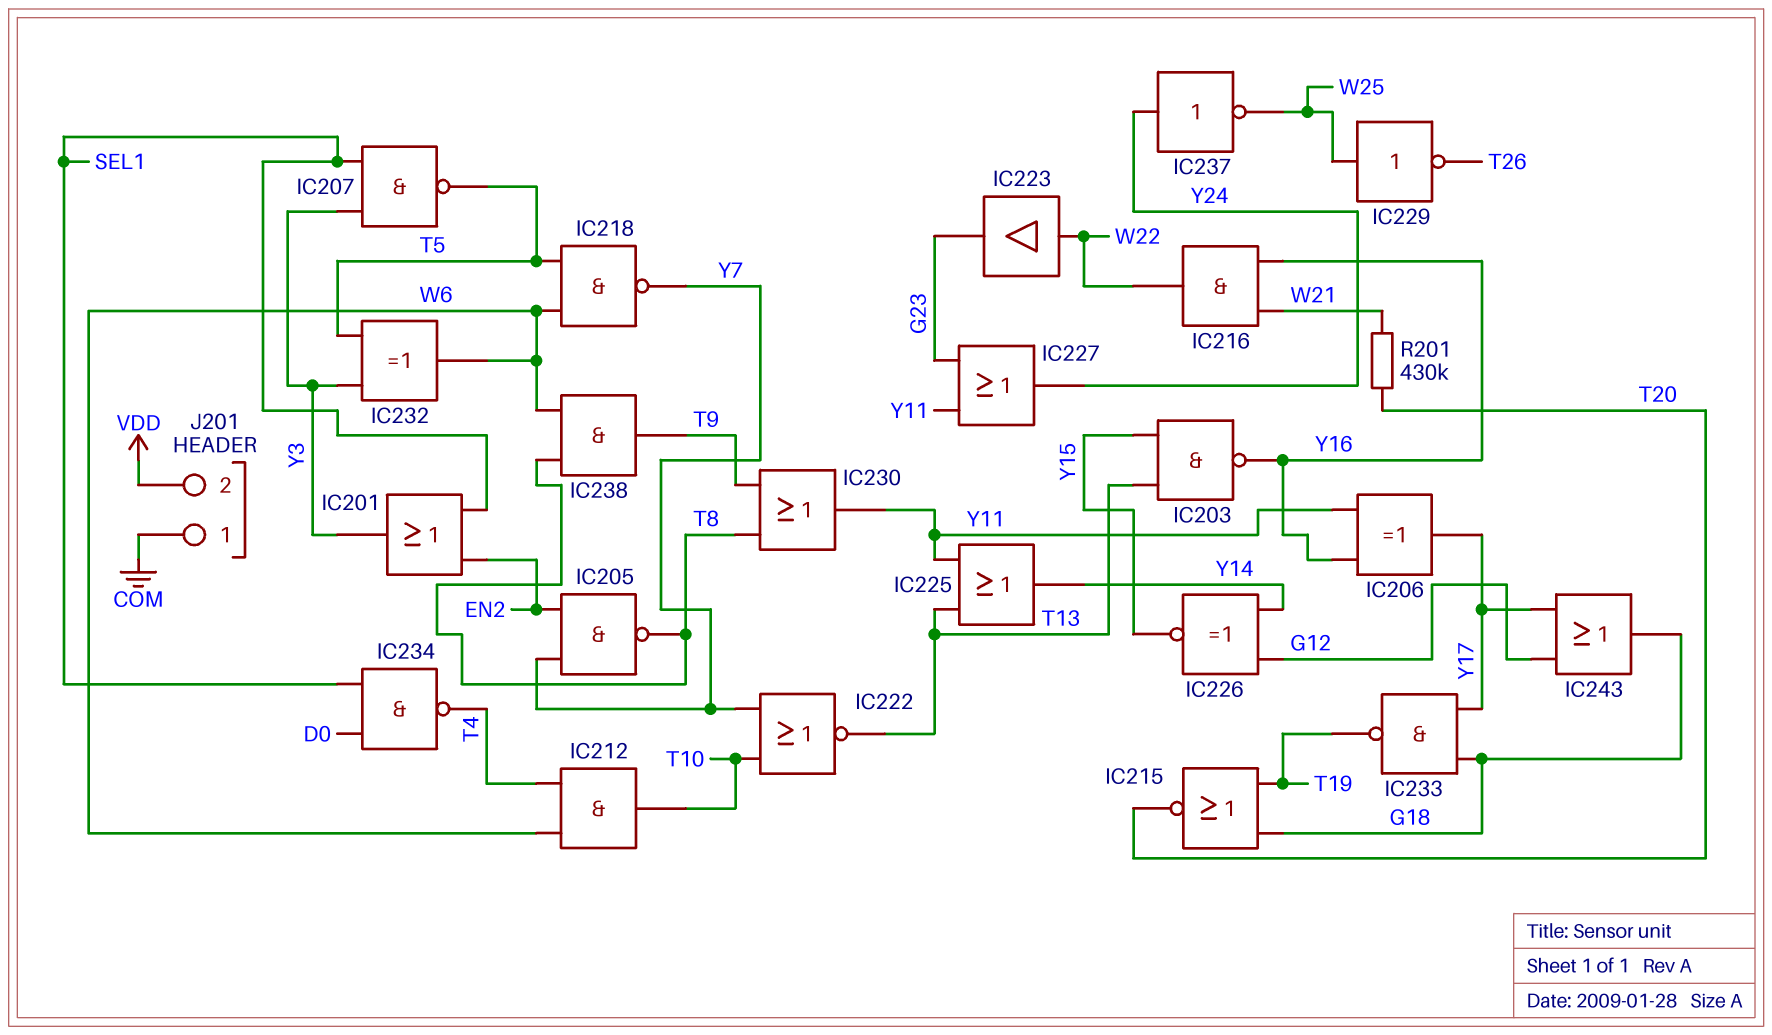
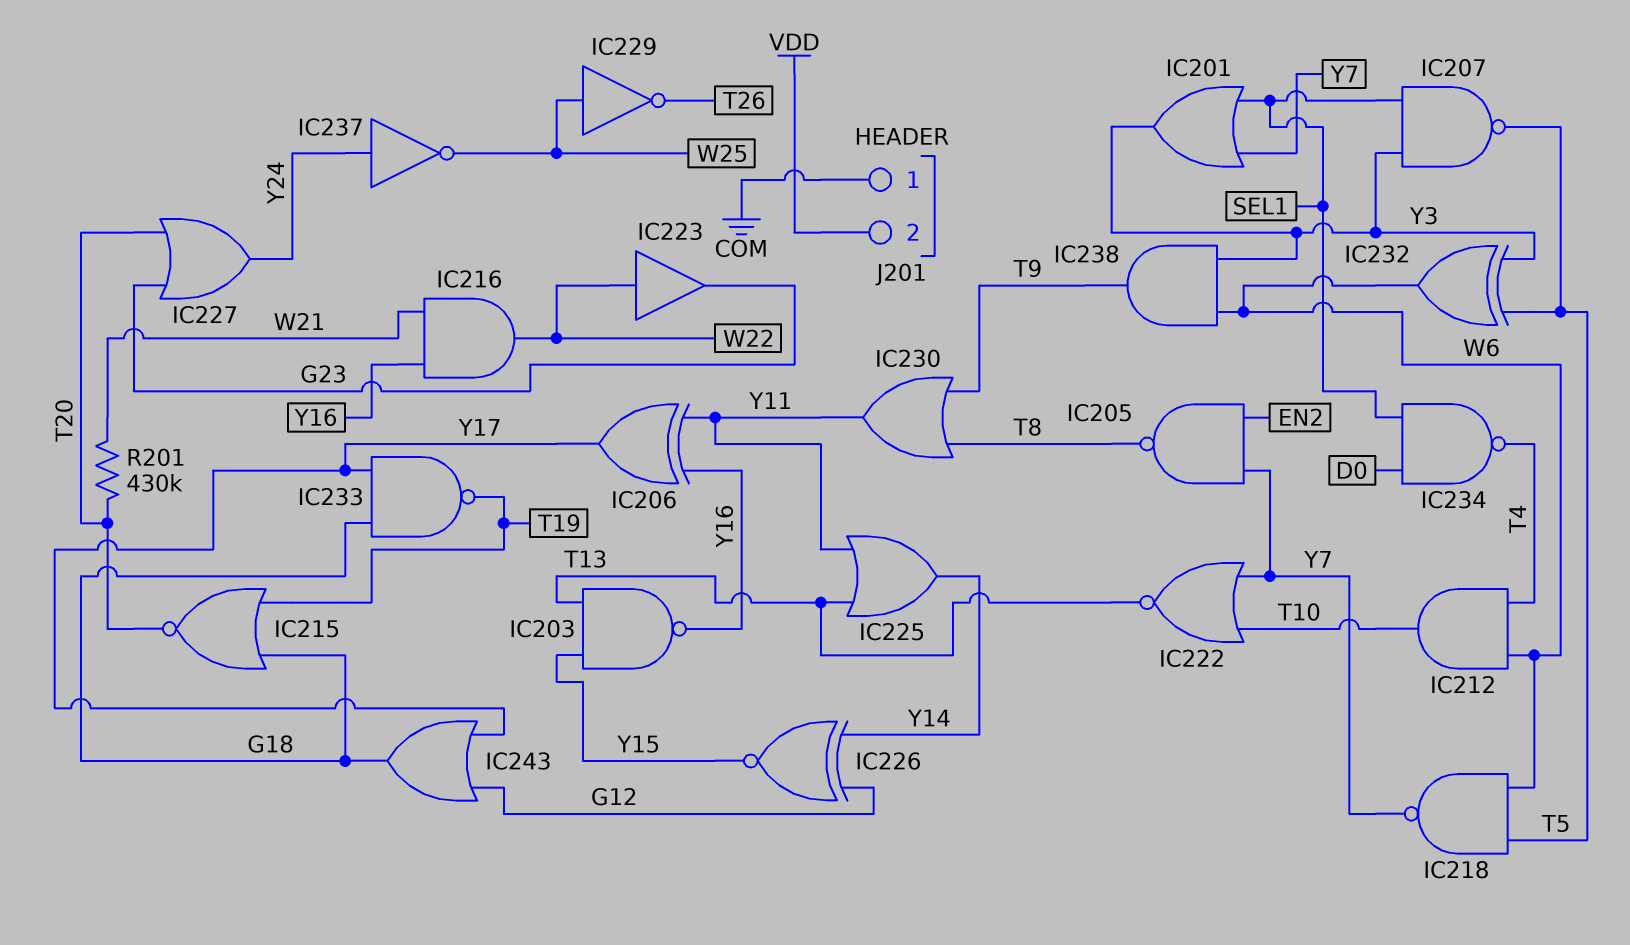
IC201: OR (in EN2, in SEL1, out Y3) -> OR (in SEL1, in Y7, out Y3)
IC227: OR (in G23, in Y11, out Y24) -> OR (in G23, in T20, out Y24)
IC238: AND (in T8, in W6, out T9) -> AND (in W6, in Y3, out T9)

